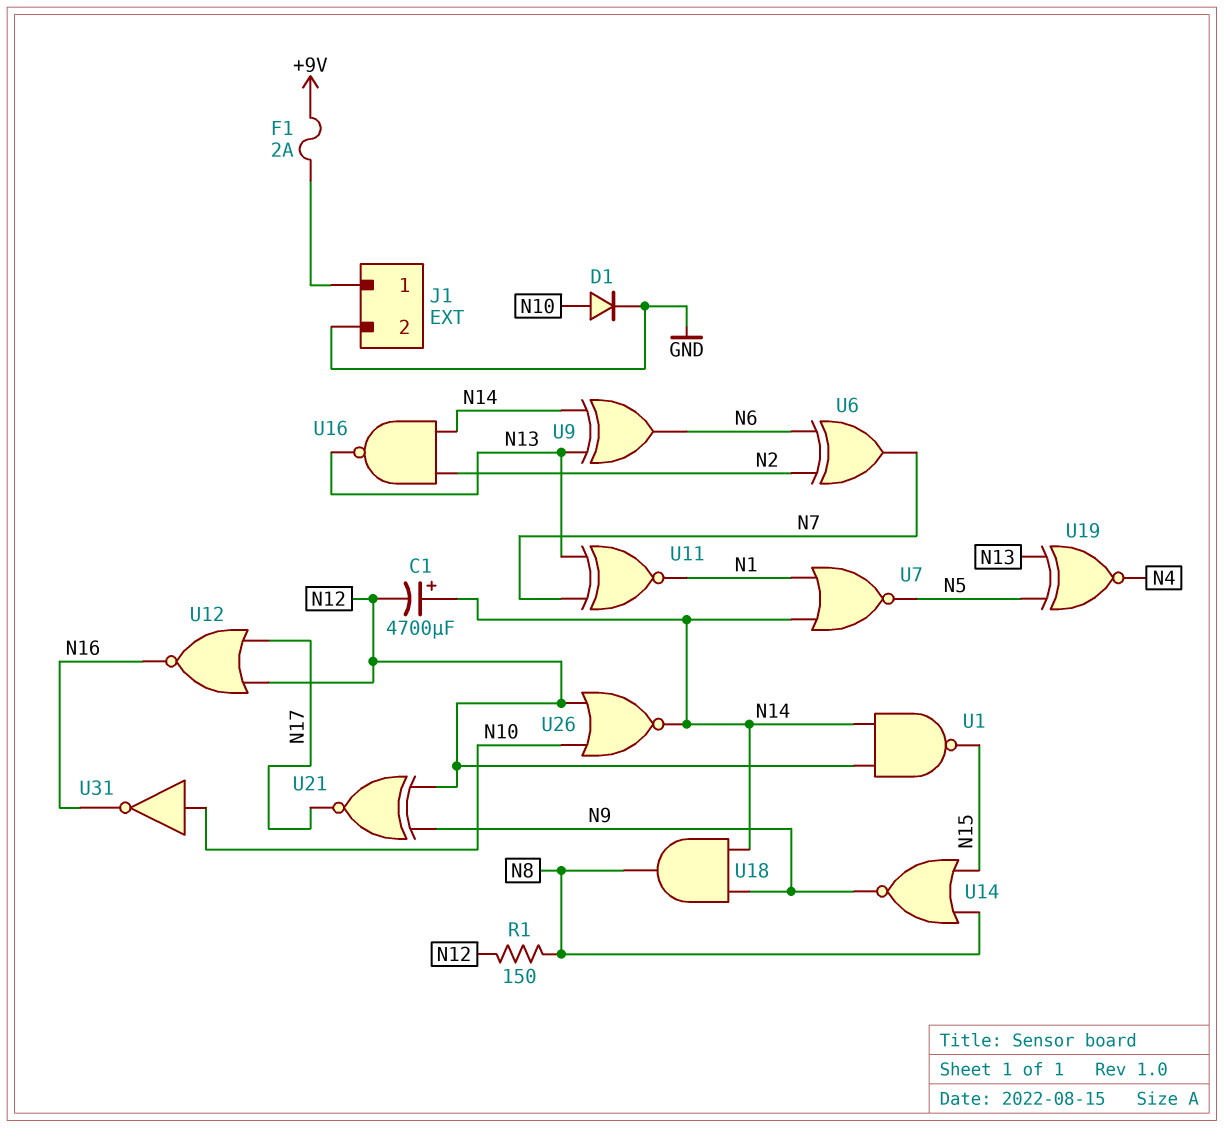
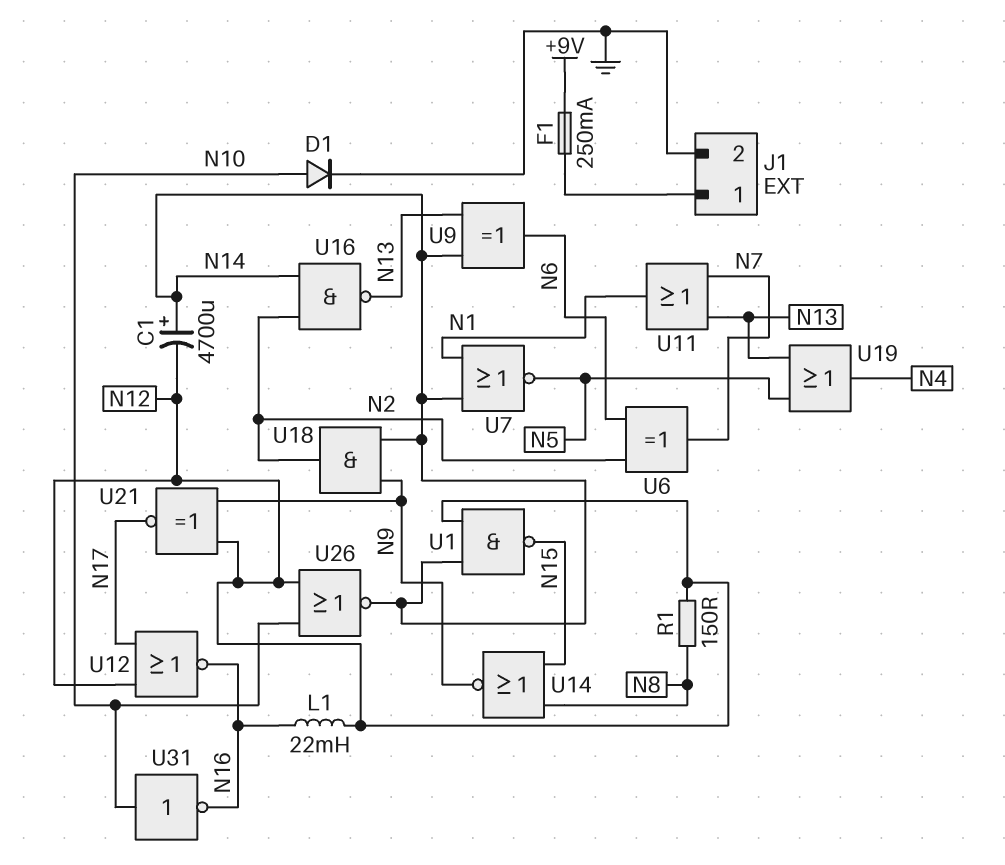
F1: 2A (+9V, J1/1) -> 250mA (+9V, J1/1)
L1: none -> 22mH (N12, N16)
U11: XNOR (in N7, in N13, out N1) -> OR (in N7, in N13, out N1)
U18: AND (in N9, in N14, out N8) -> AND (in N9, in N14, out N2)
U19: XNOR (in N5, in N13, out N4) -> OR (in N5, in N13, out N4)

